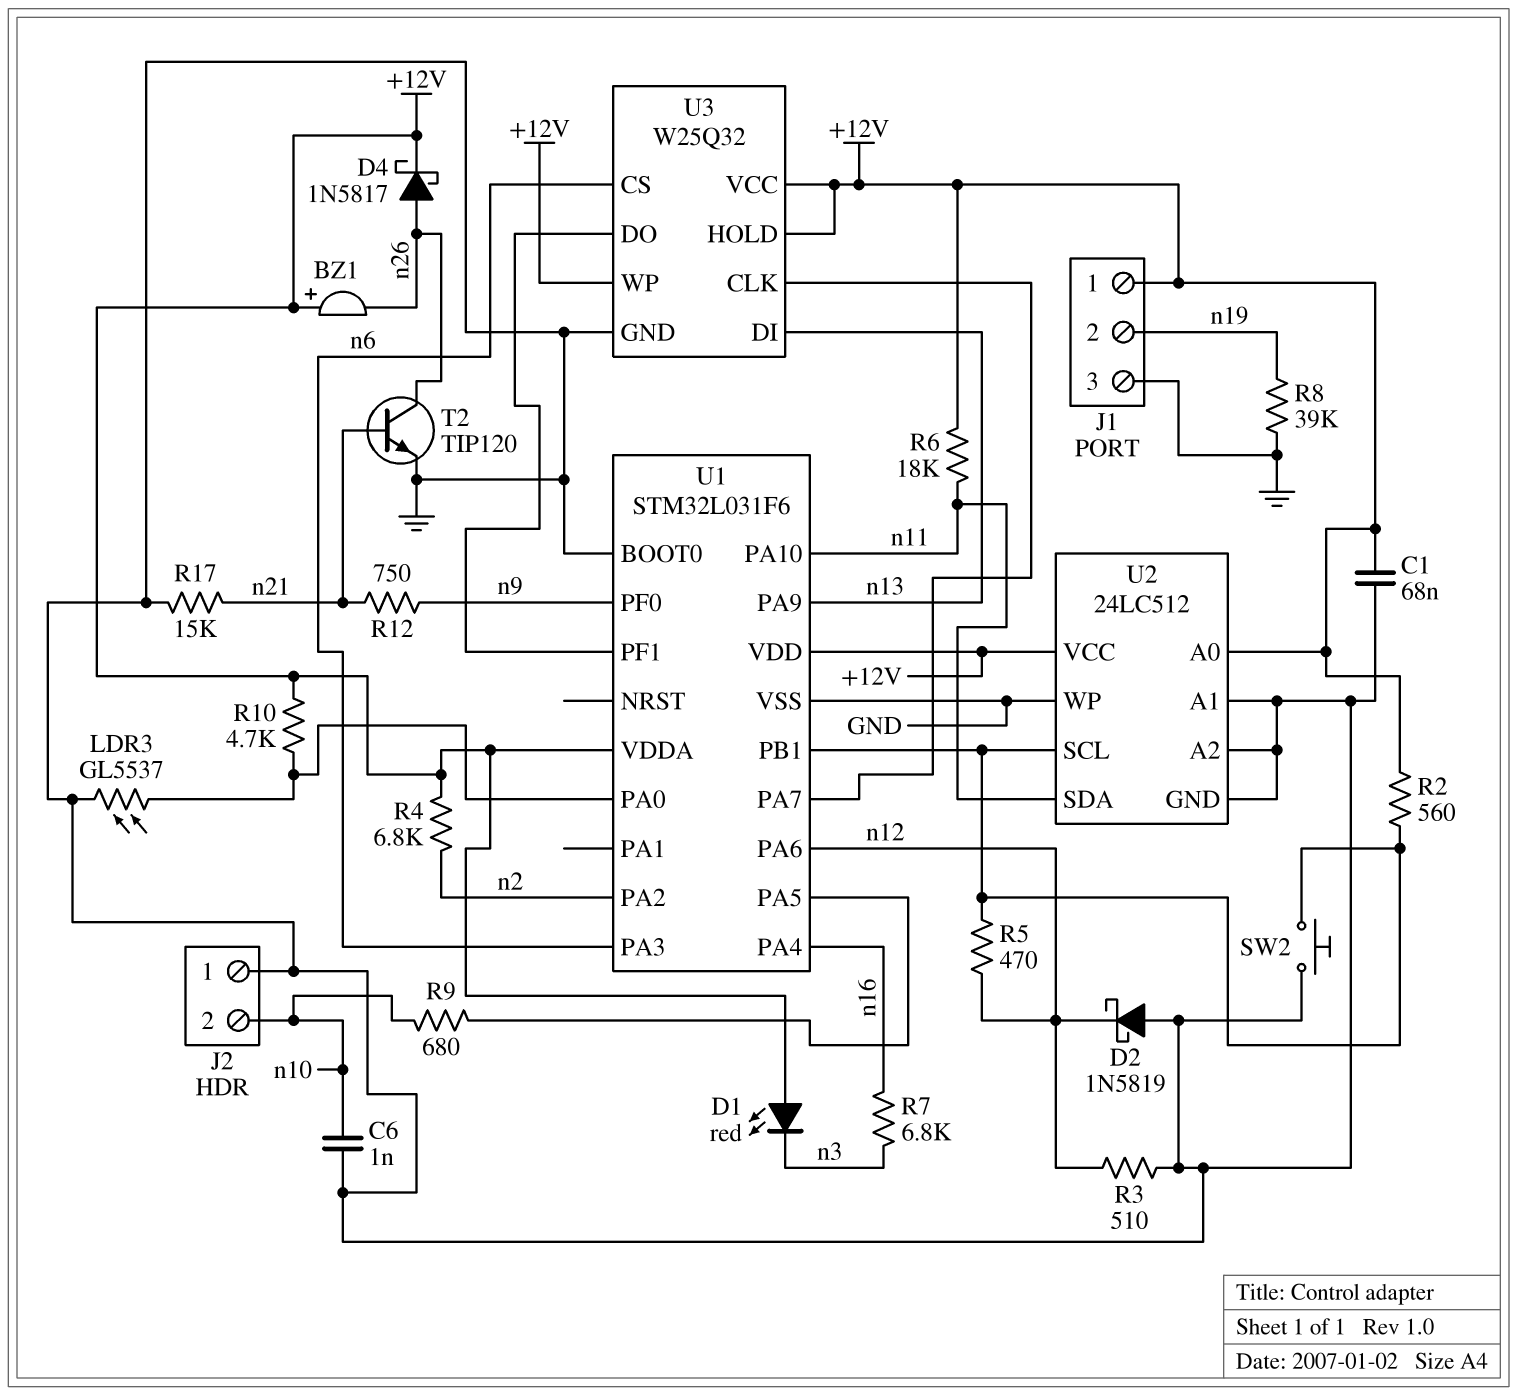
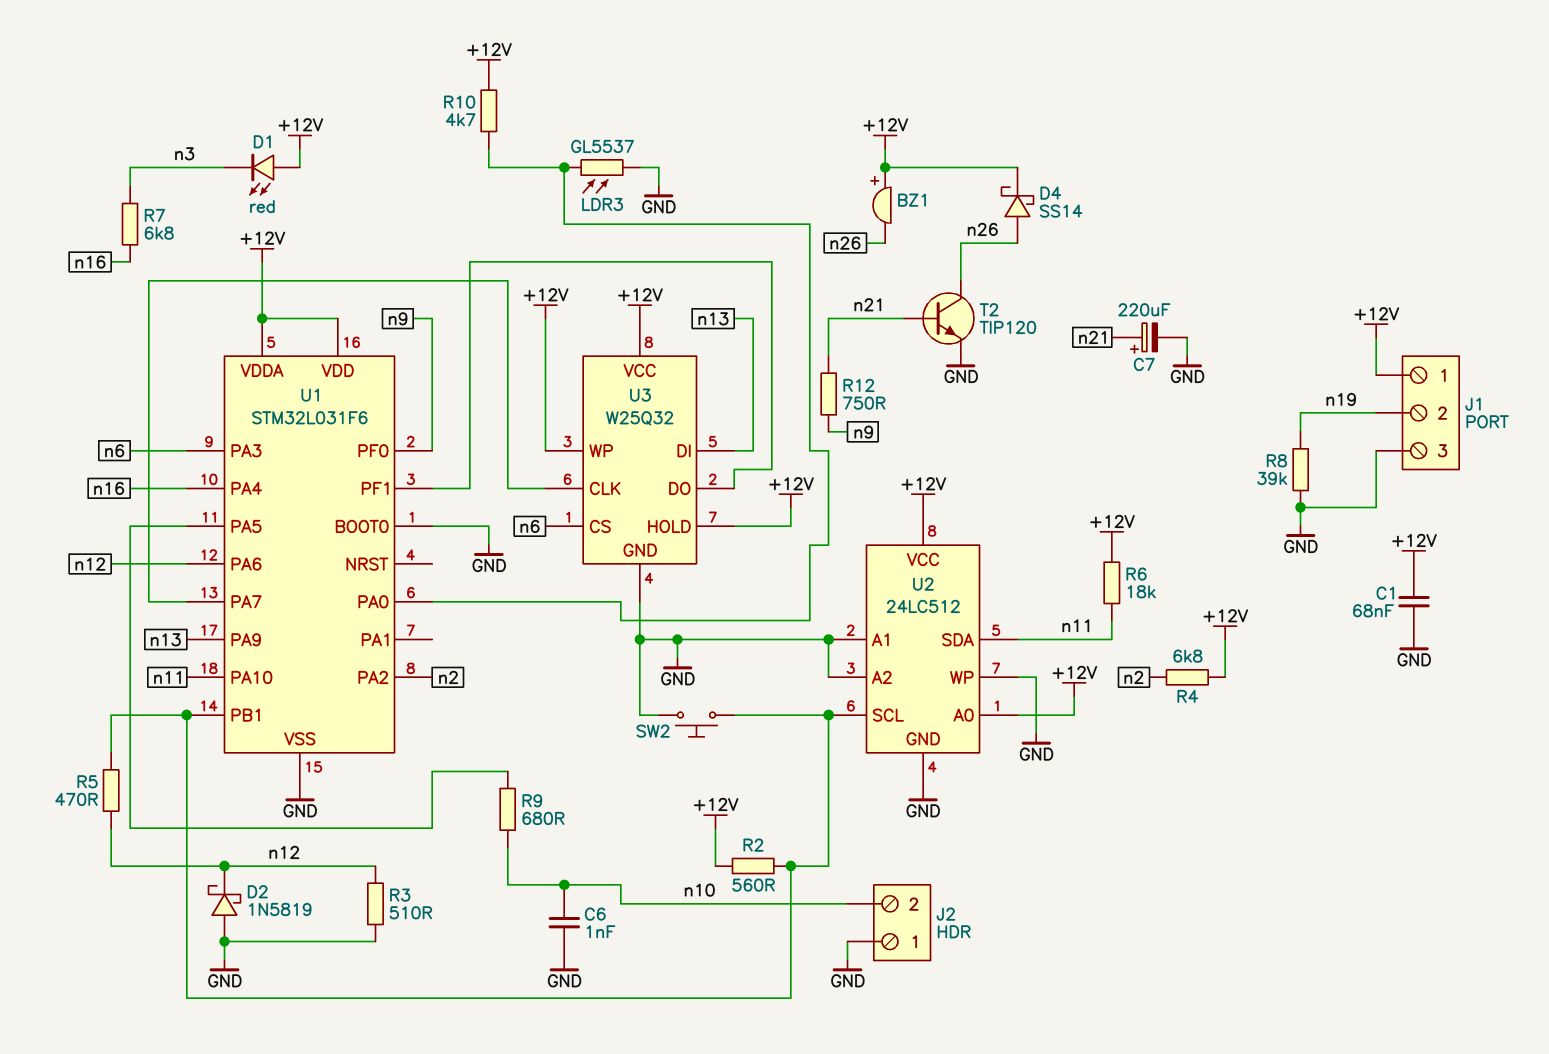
C7: none -> 220uF (plus n21, minus GND)
D4: schottky 1N5817 (A n26, K +12V) -> schottky SS14 (A n26, K +12V)
R17: 15k (GND, n21) -> none

